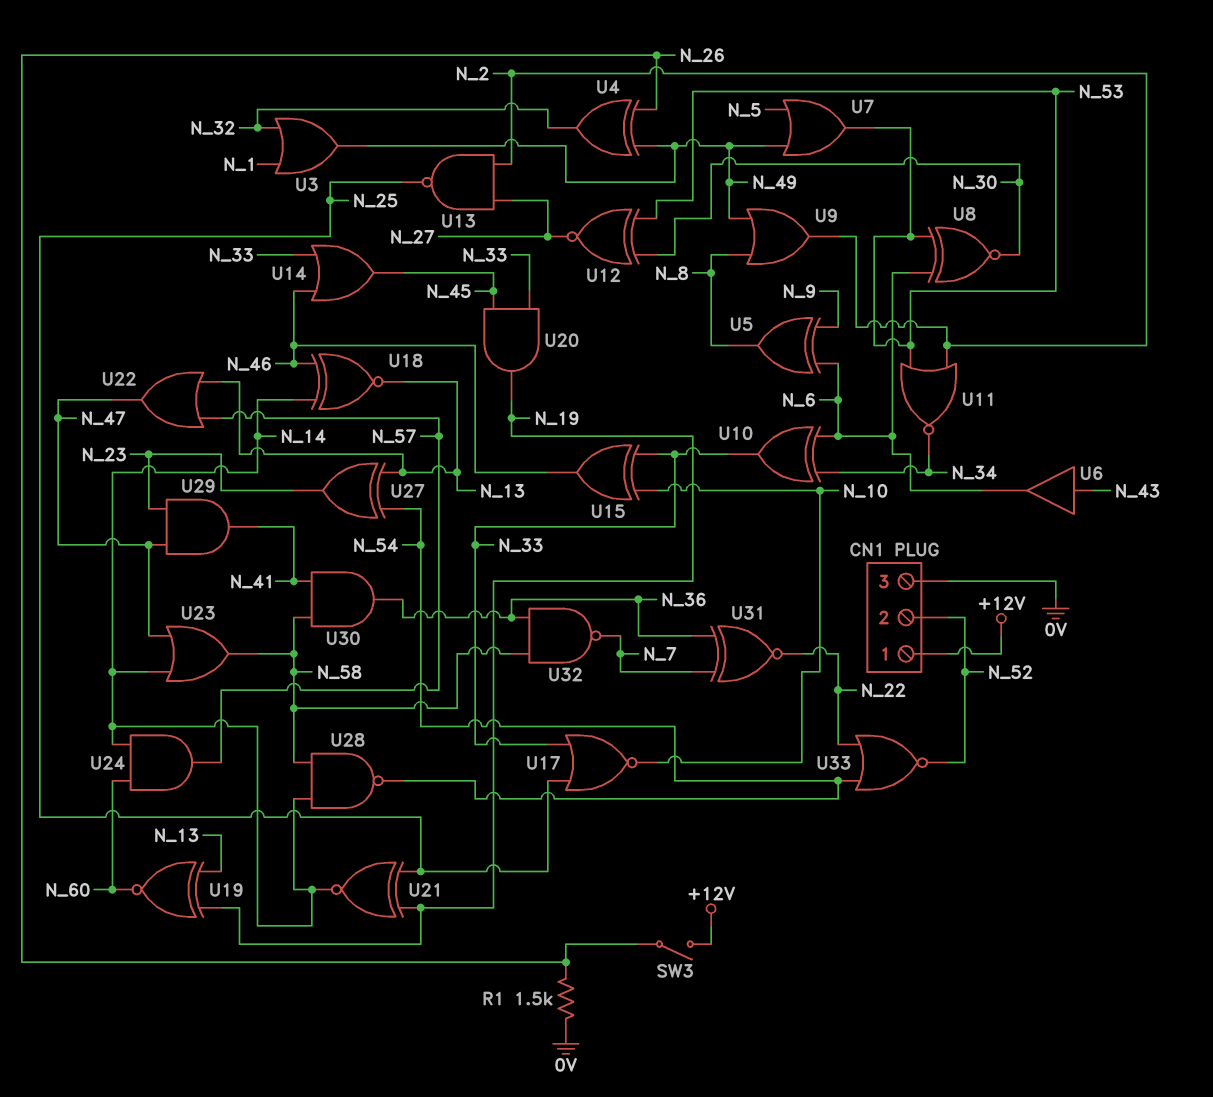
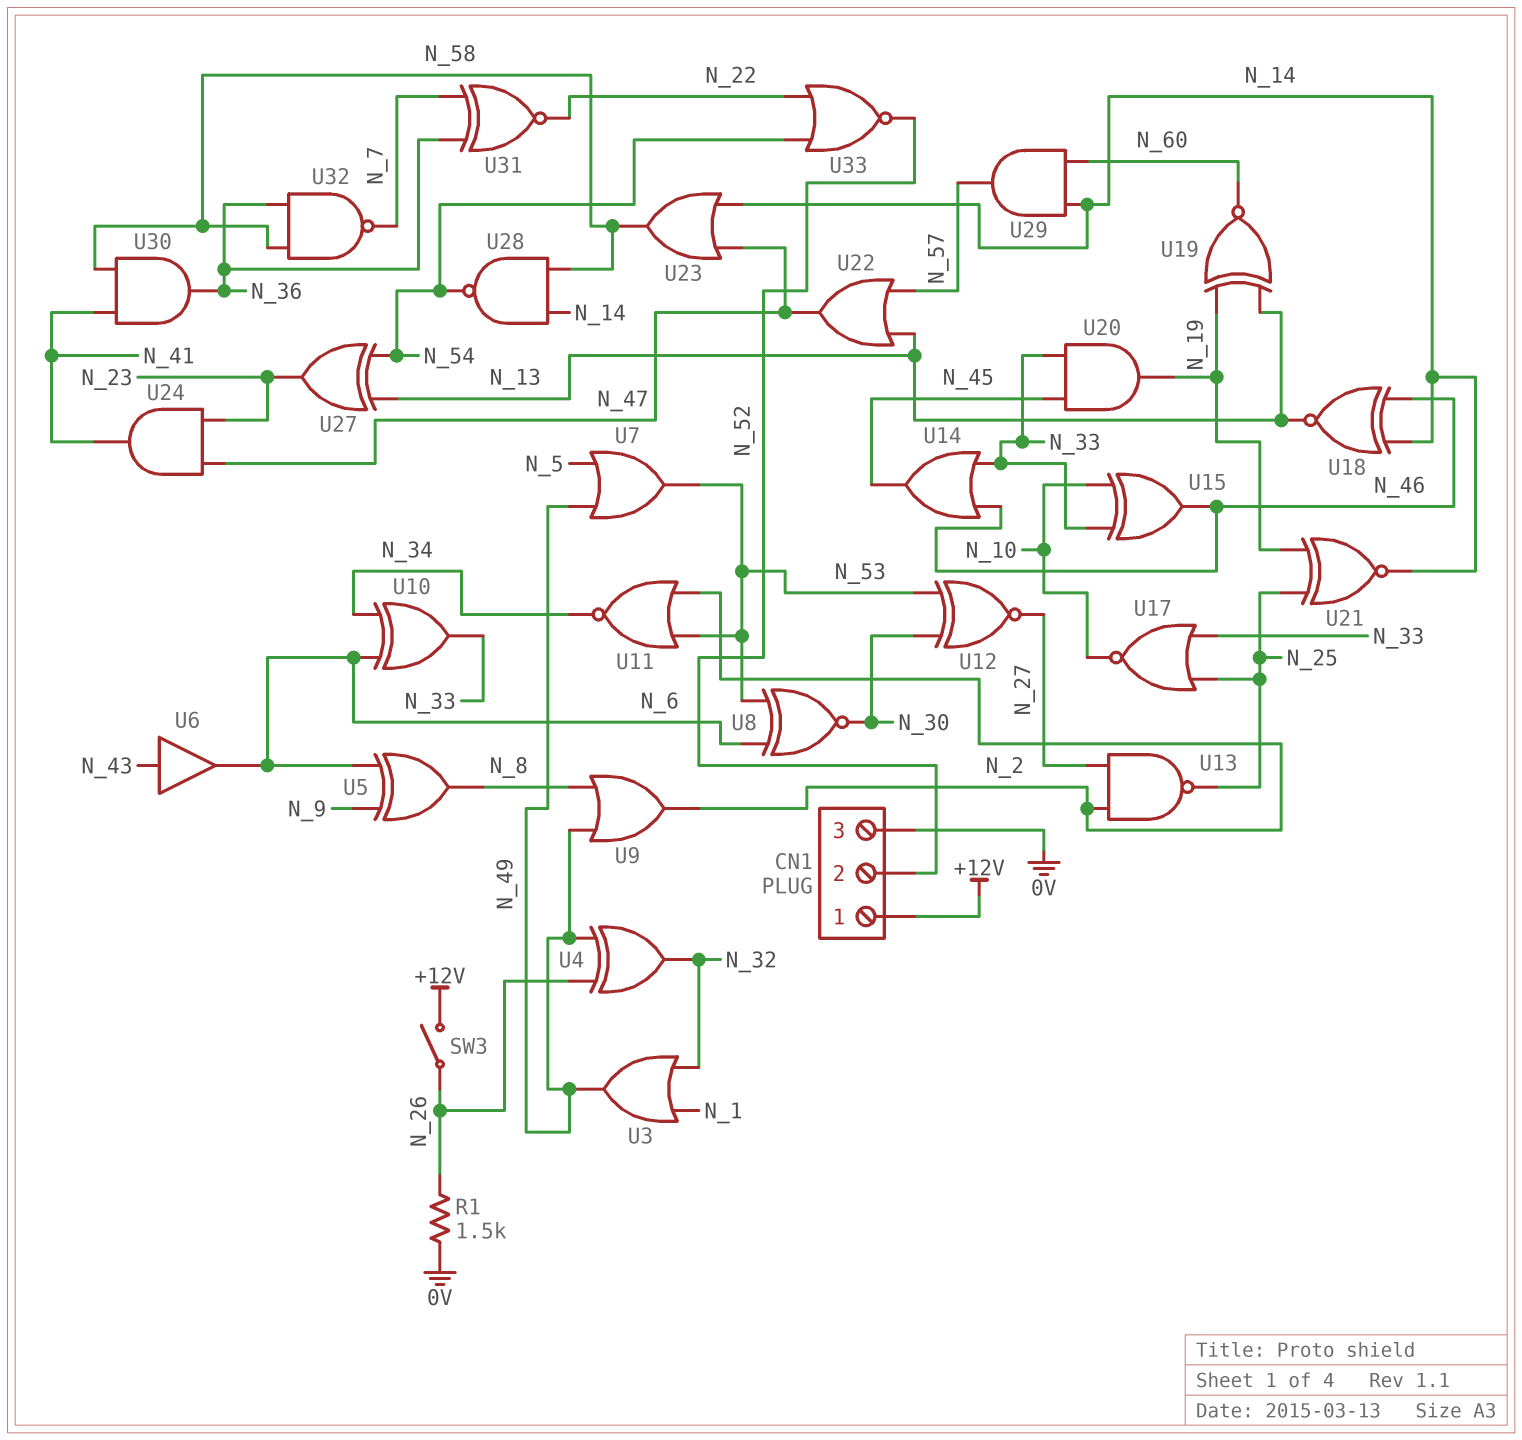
U24: AND (in N_14, in N_60, out N_57) -> AND (in N_23, in N_47, out N_41)
U29: AND (in N_23, in N_47, out N_41) -> AND (in N_14, in N_60, out N_57)

